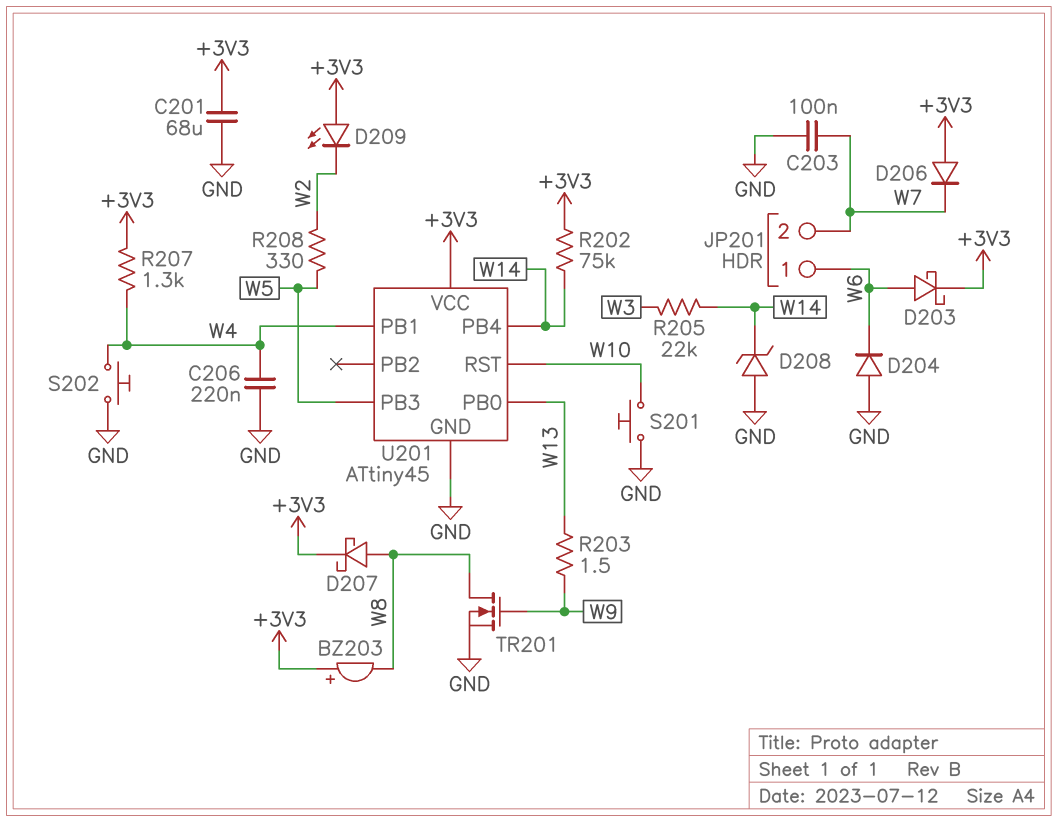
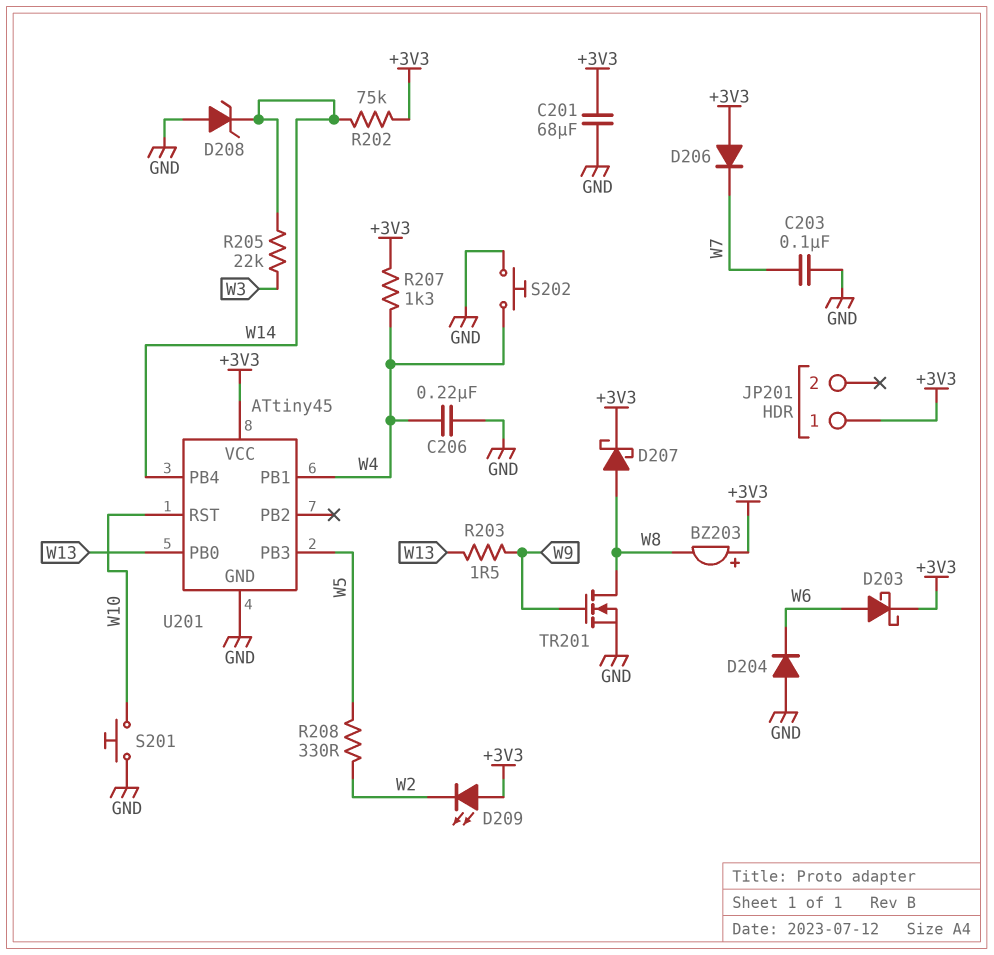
JP201 pin 1: W6 -> +3V3
JP201 pin 2: W7 -> none

